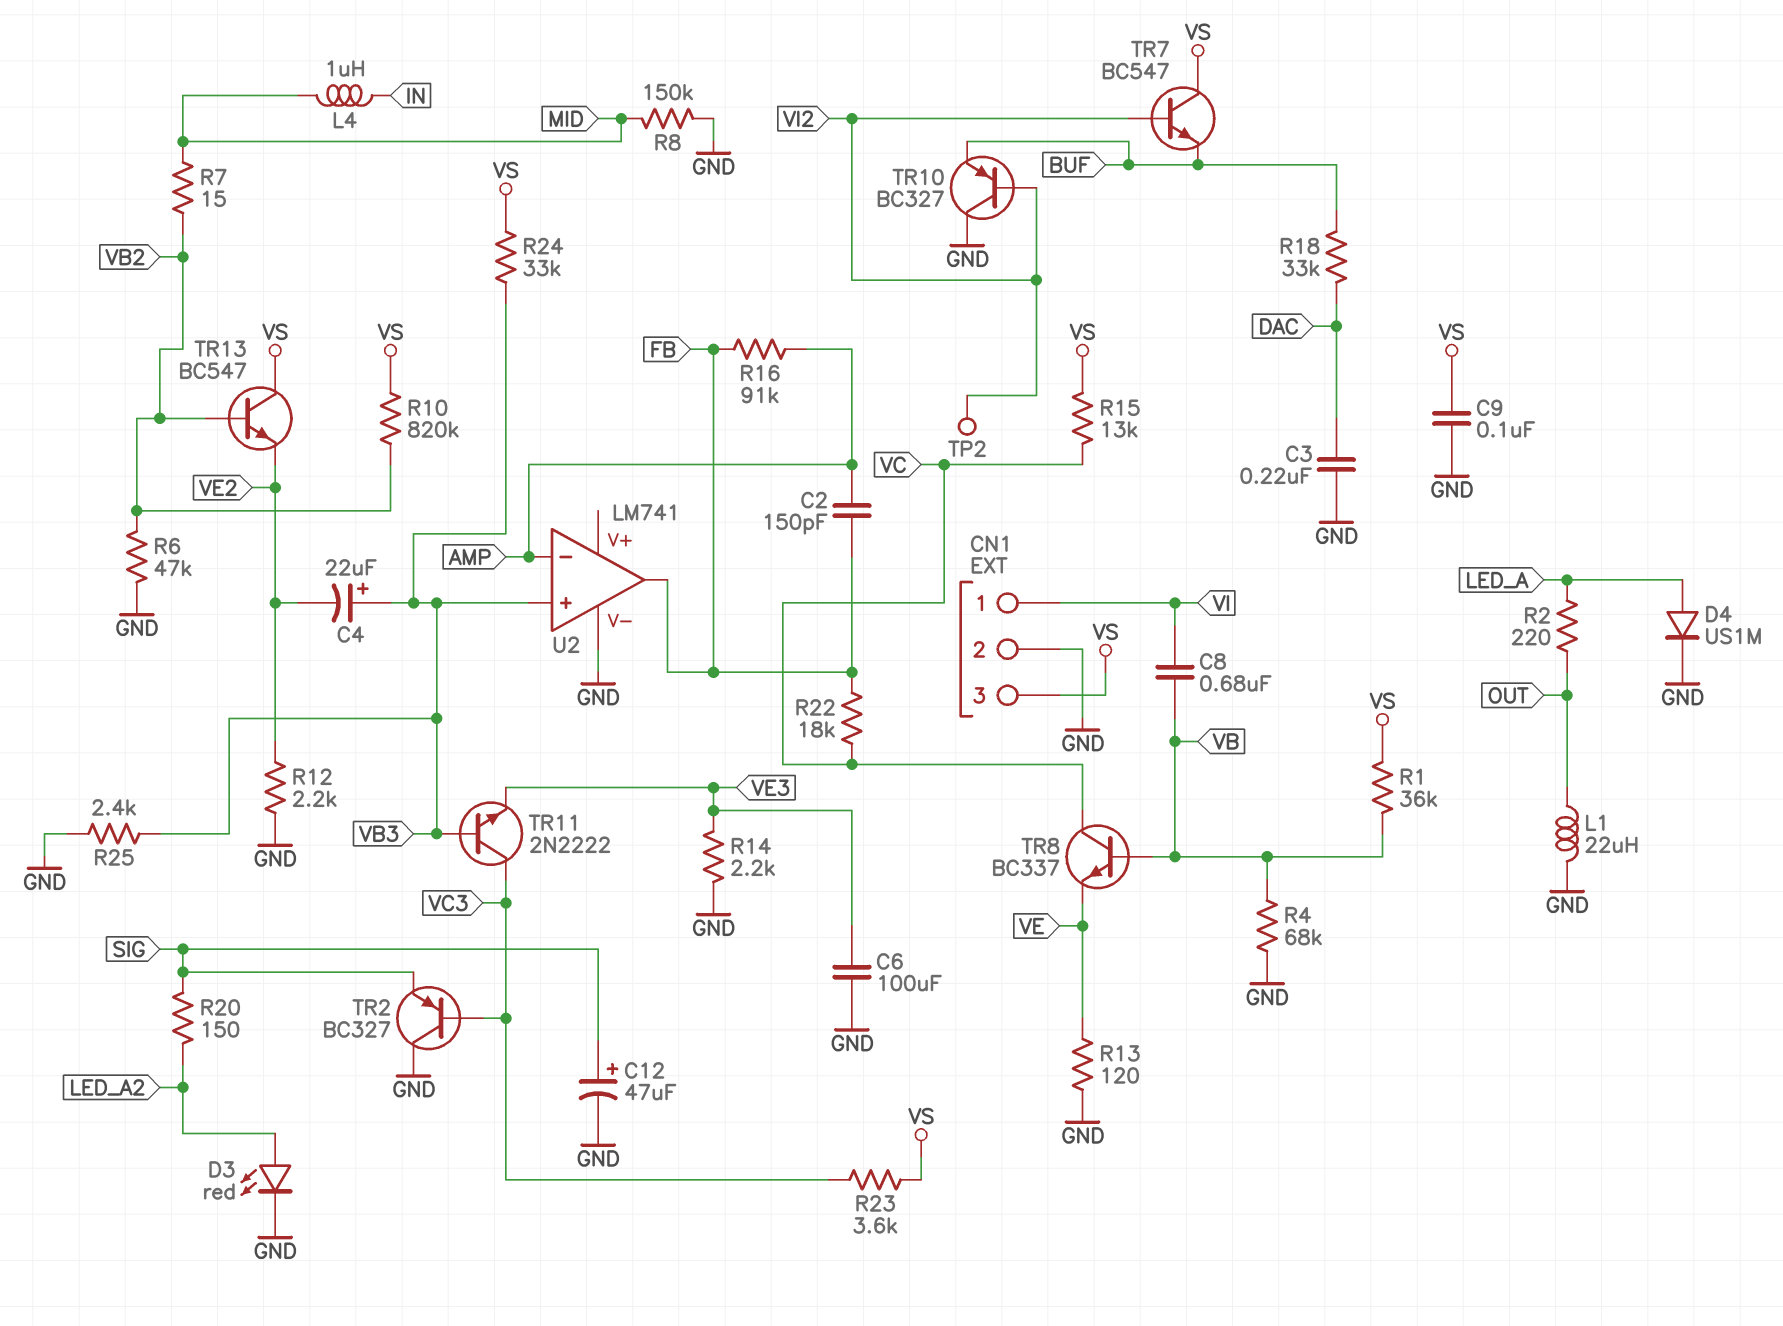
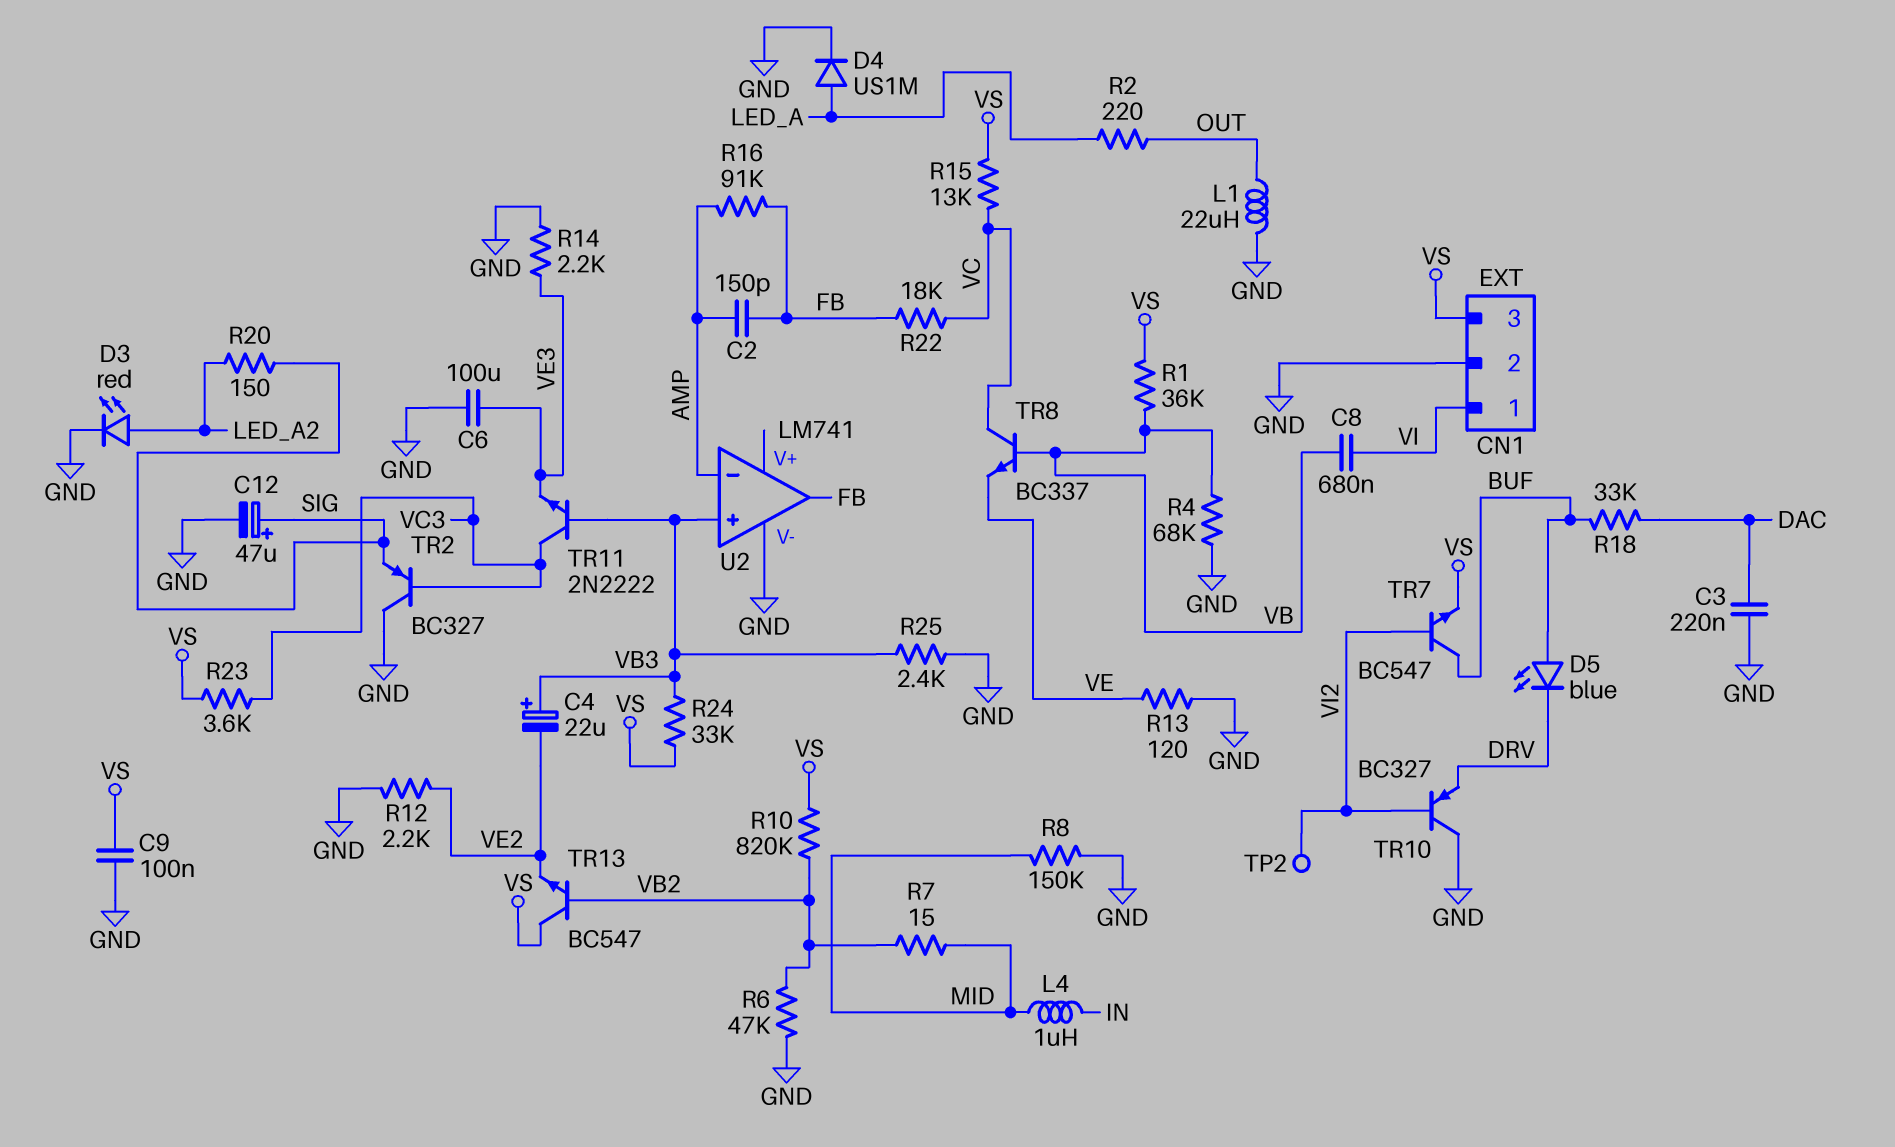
D5: none -> LED blue (A BUF, K DRV)
TR7: NPN BC547 (B VI2, C VS, E BUF) -> NPN BC547 (B VI2, C BUF, E VS)
TR10: PNP BC327 (B VI2, C GND, E BUF) -> PNP BC327 (B VI2, C GND, E DRV)

